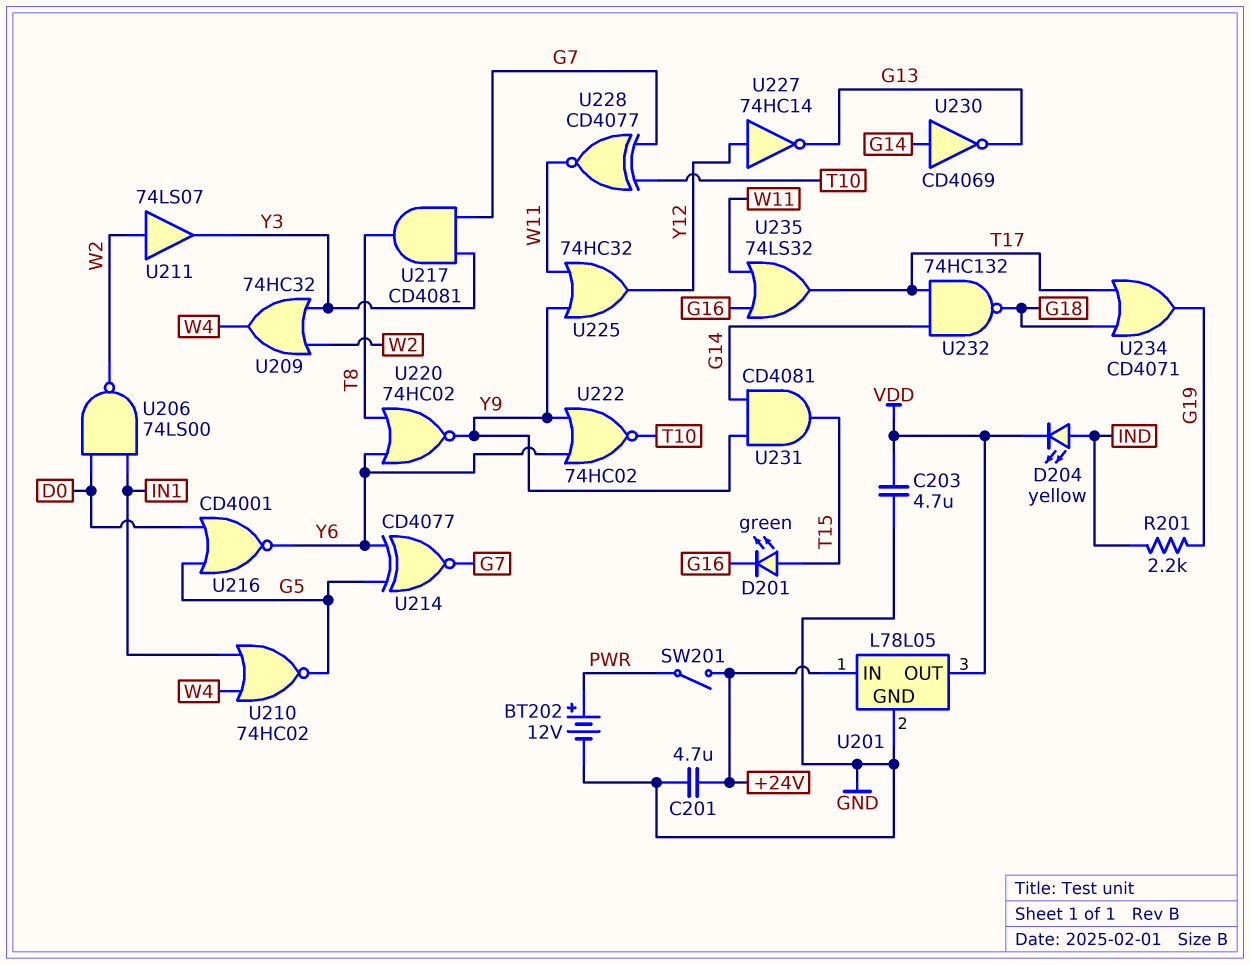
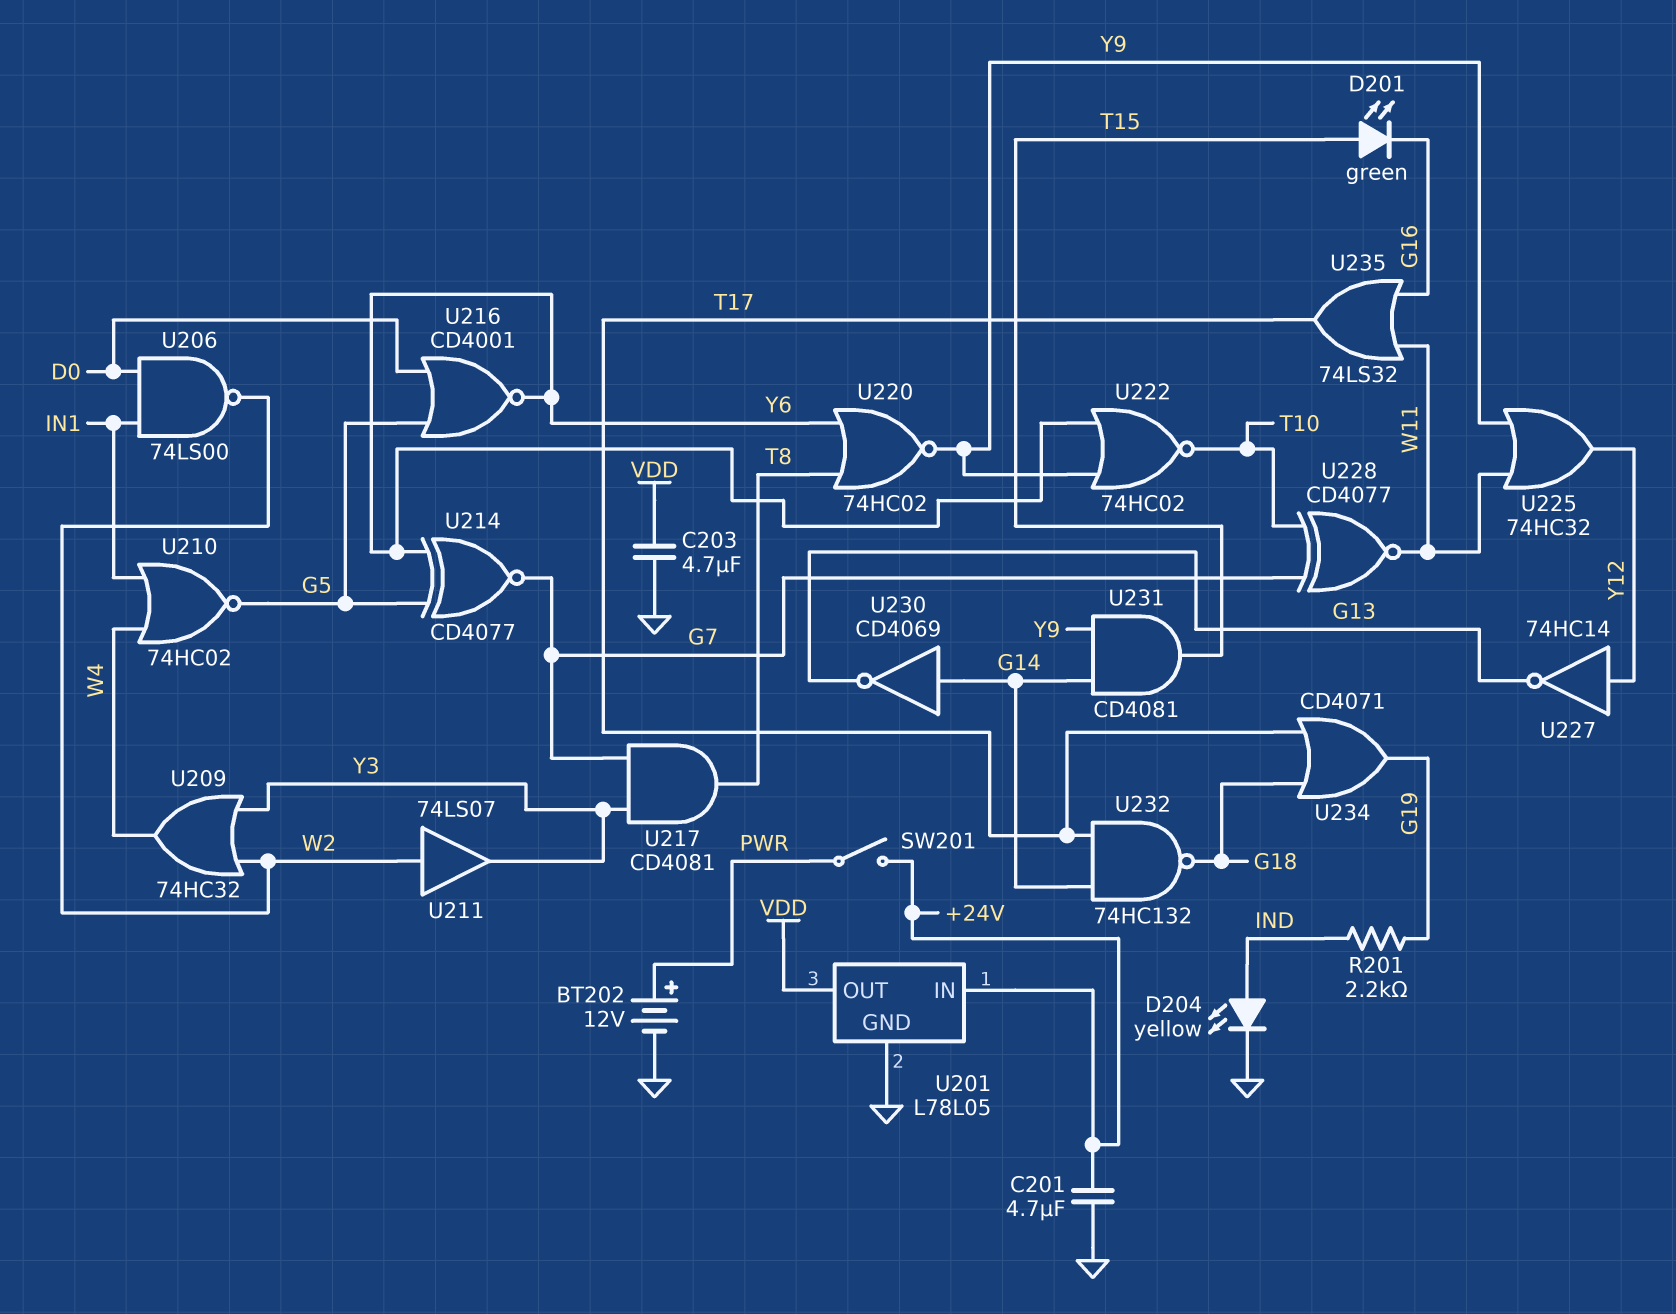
D204: LED yellow (A IND, K VDD) -> LED yellow (A IND, K GND)

